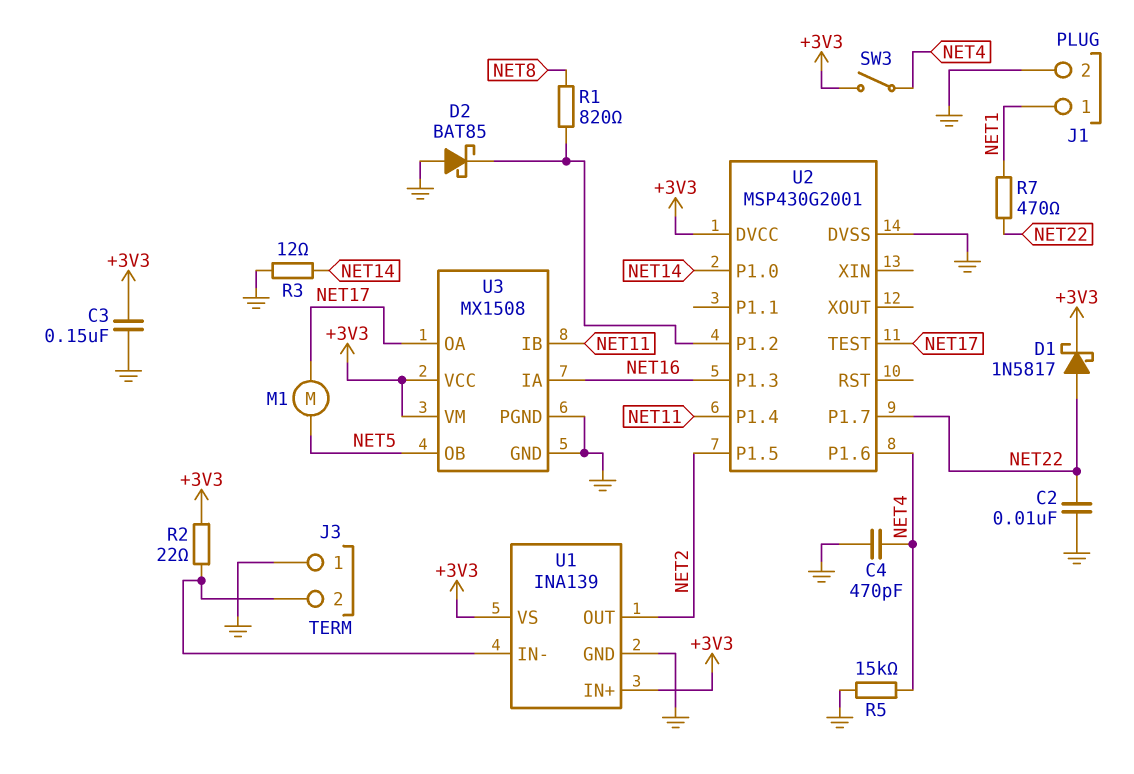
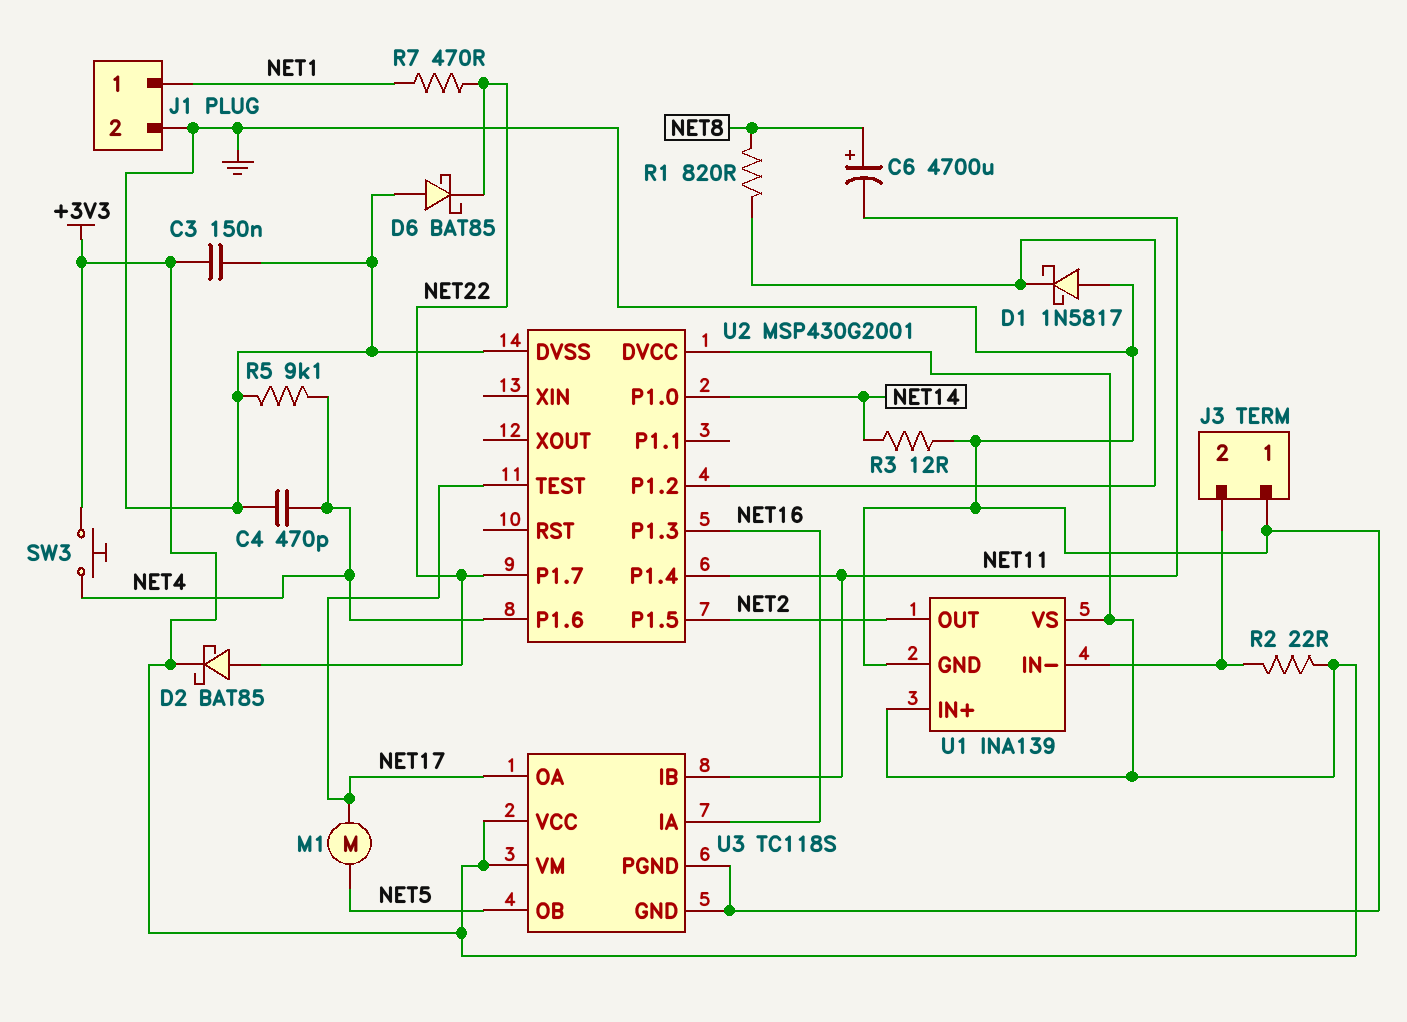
C2: 10nF (GND, NET22) -> none
C6: none -> 4700uF (plus NET8, minus NET11)
D1: schottky 1N5817 (A NET22, K +3V3) -> schottky 1N5817 (A GND, K U2/P1.2)
D2: schottky BAT85 (A GND, K U2/P1.2) -> schottky BAT85 (A NET22, K +3V3)
D6: none -> schottky BAT85 (A GND, K NET22)
R5: 15k (GND, NET4) -> 9.1k (GND, NET4)
SW3: switch (+3V3, NET4) -> button (+3V3, NET4)
U3: MX1508 -> TC118S

